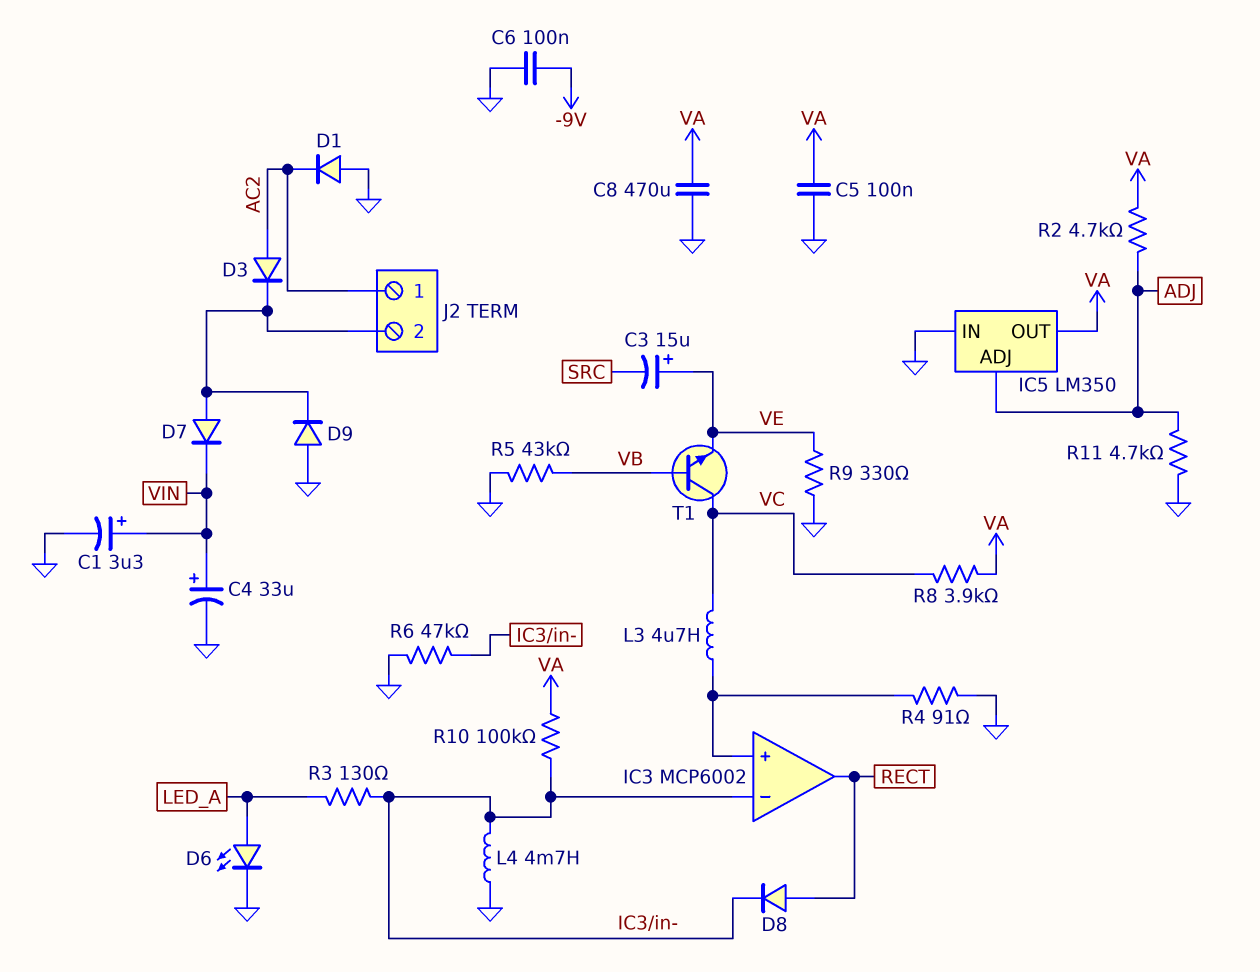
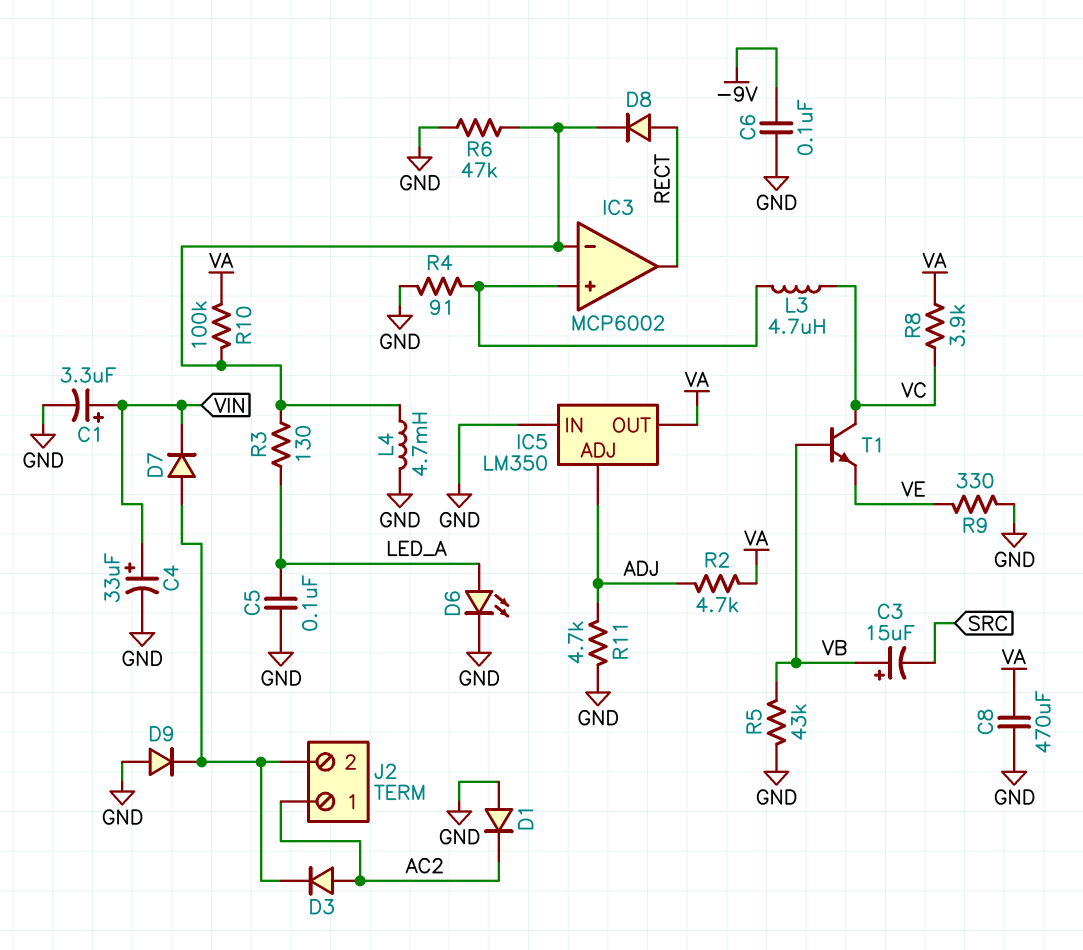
C3: 15uF (plus VE, minus SRC) -> 15uF (plus VB, minus SRC)
C5: 100nF (GND, VA) -> 100nF (GND, LED_A)

